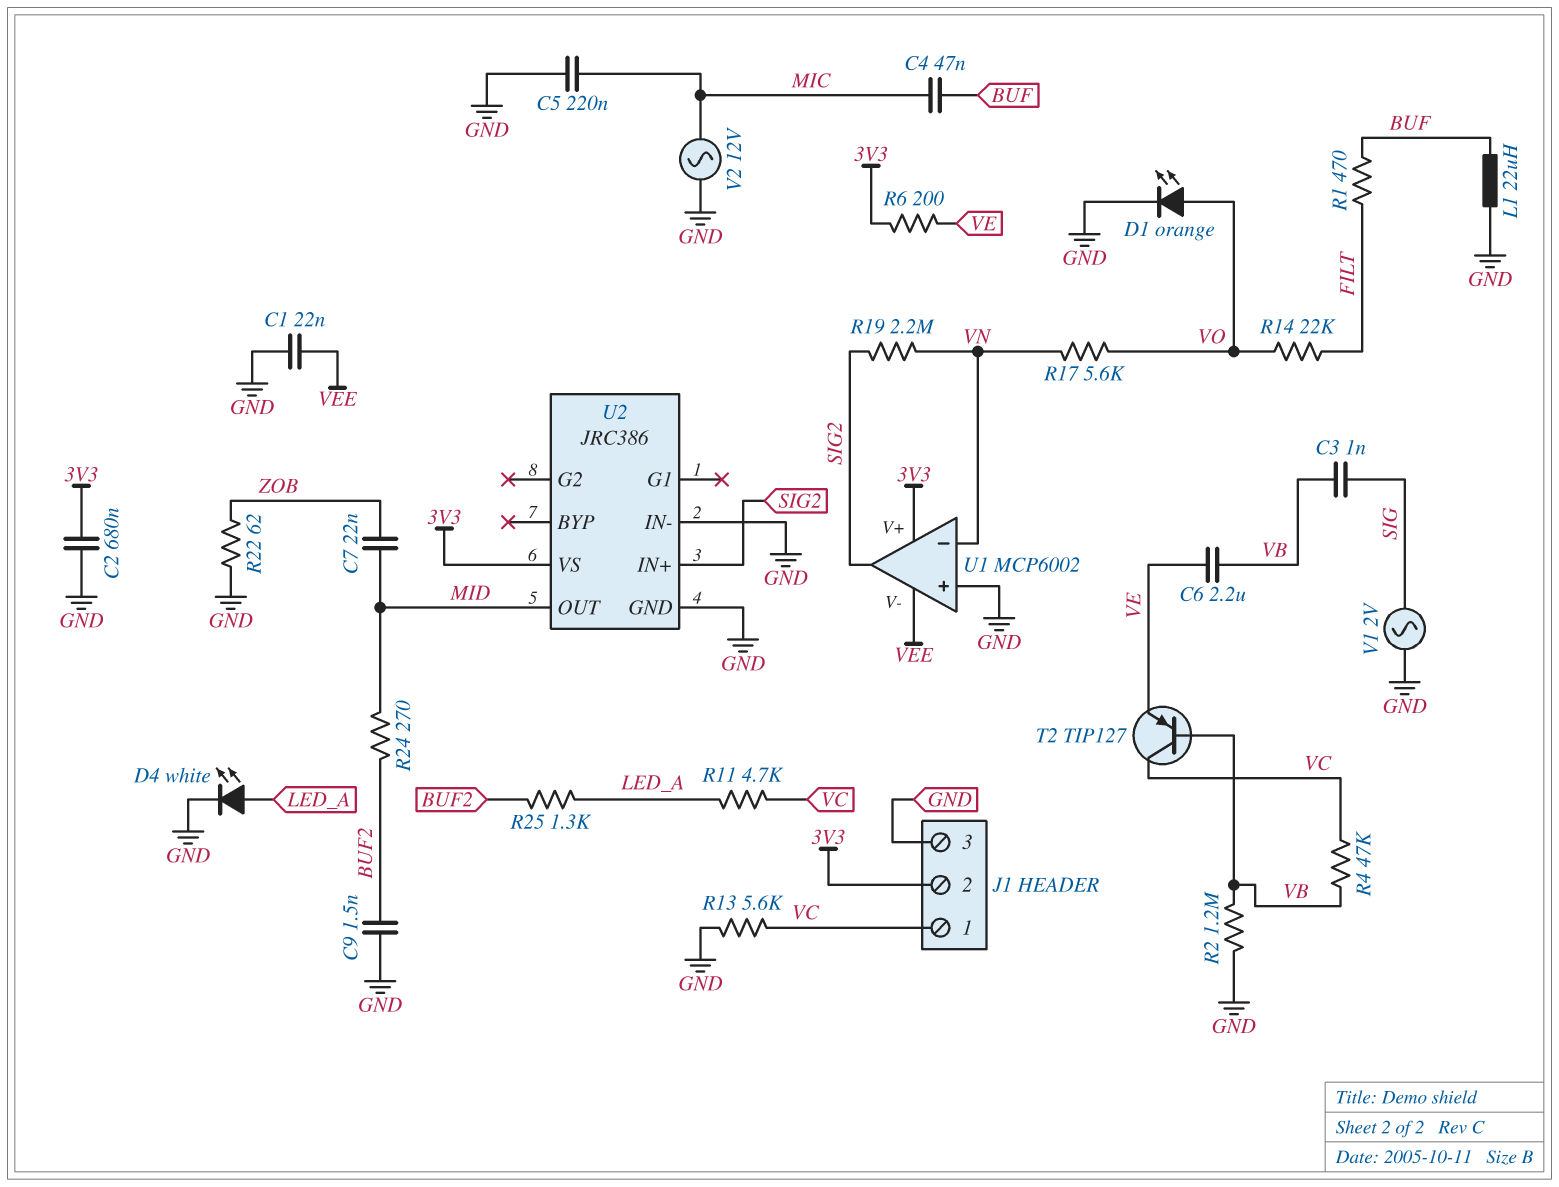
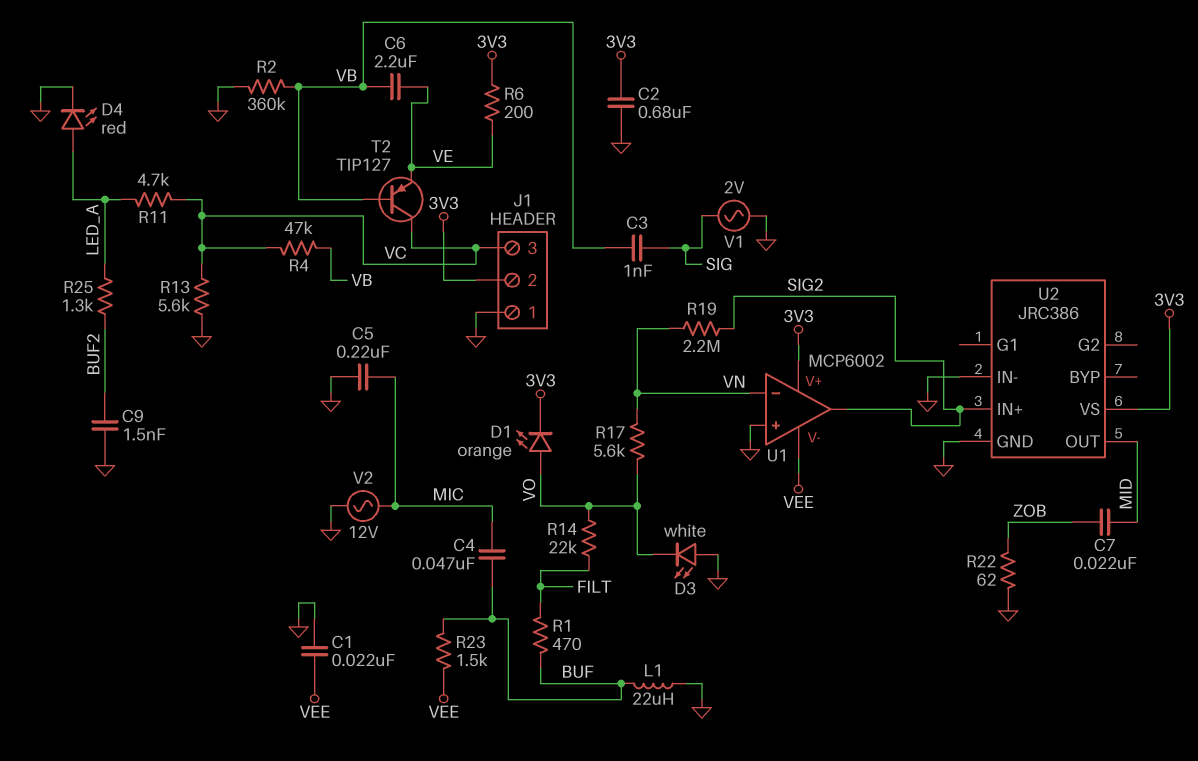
D1: LED orange (A VO, K GND) -> LED orange (A VO, K 3V3)
D3: none -> LED white (A GND, K VO)
D4: LED white (A LED_A, K GND) -> LED red (A LED_A, K GND)
J1 pin 1: VC -> GND
J1 pin 3: GND -> VC
R2: 1.2M (GND, VB) -> 360k (GND, VB)
R23: none -> 1.5k (BUF, VEE)
R24: 270 (BUF2, MID) -> none

